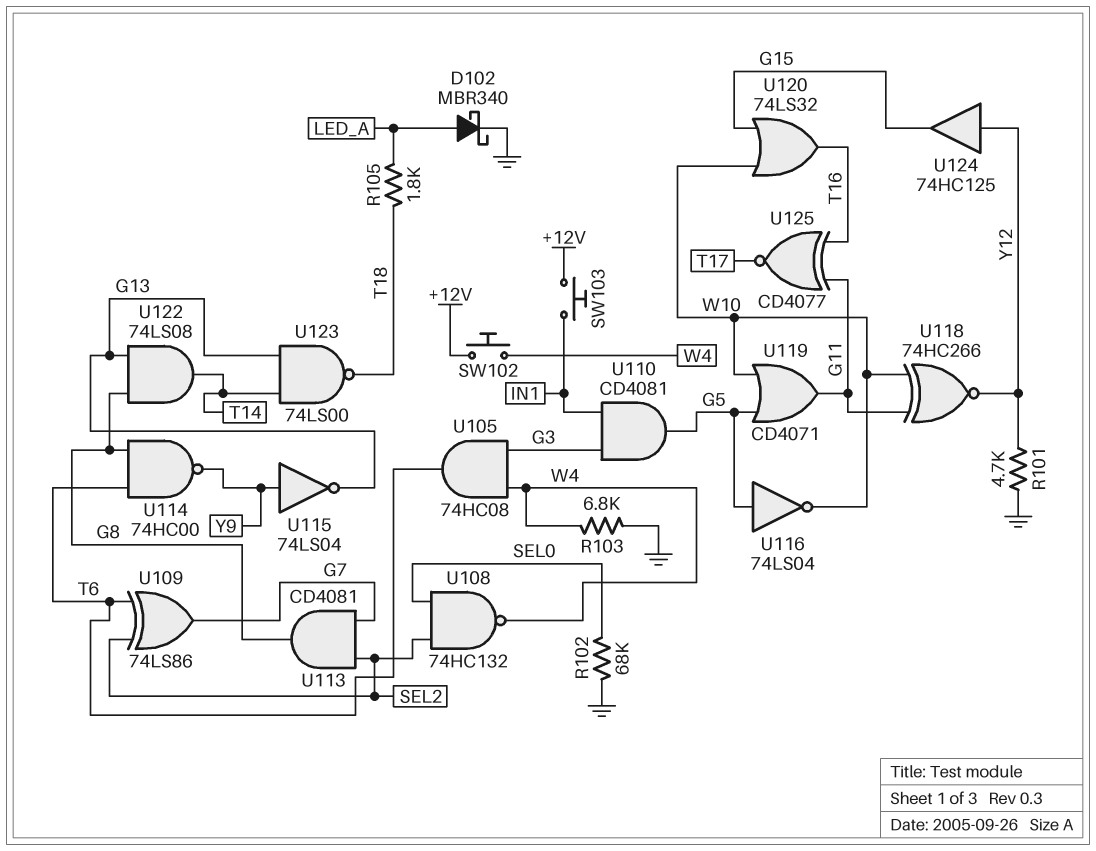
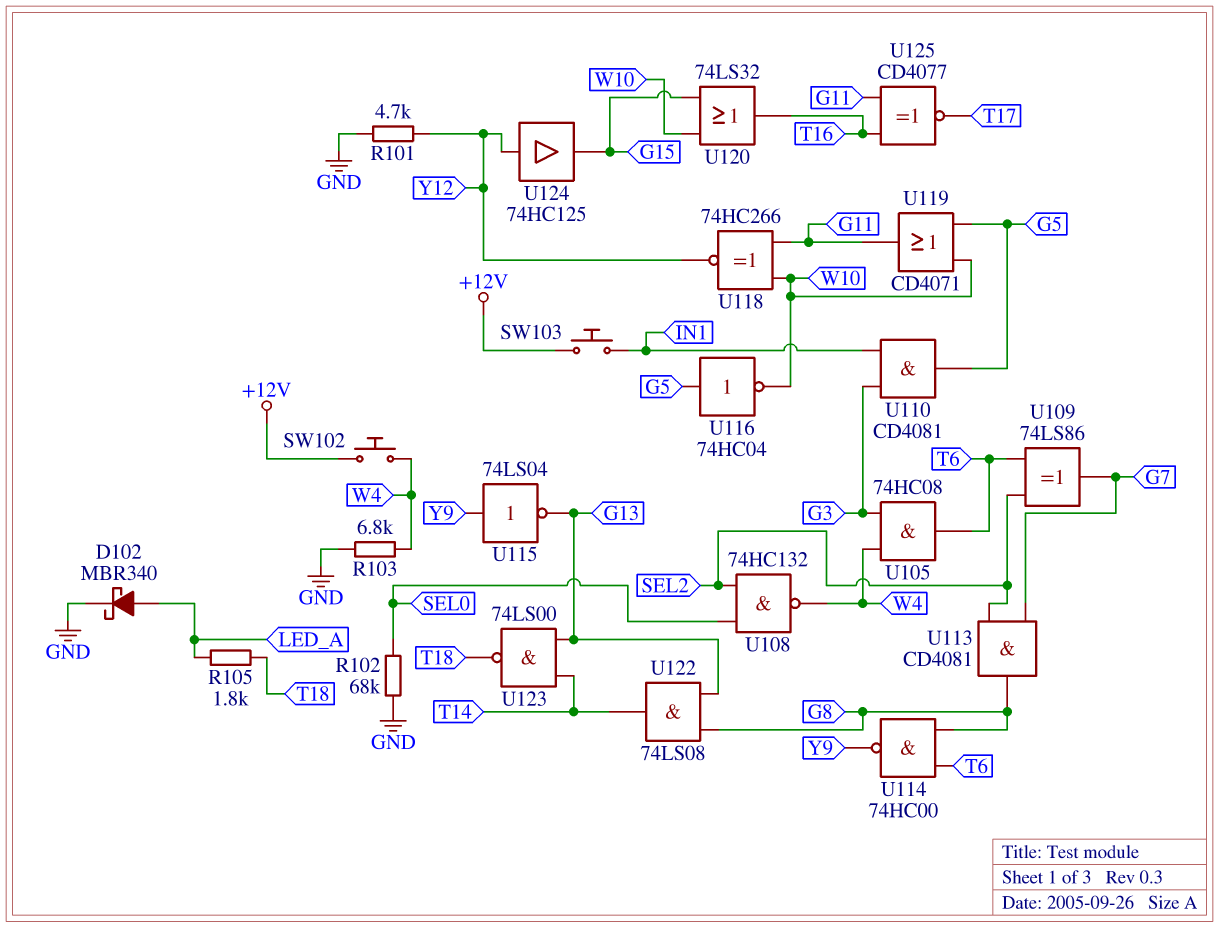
U116: NOT 74LS04 (in G5, out W10) -> NOT 74HC04 (in G5, out W10)

